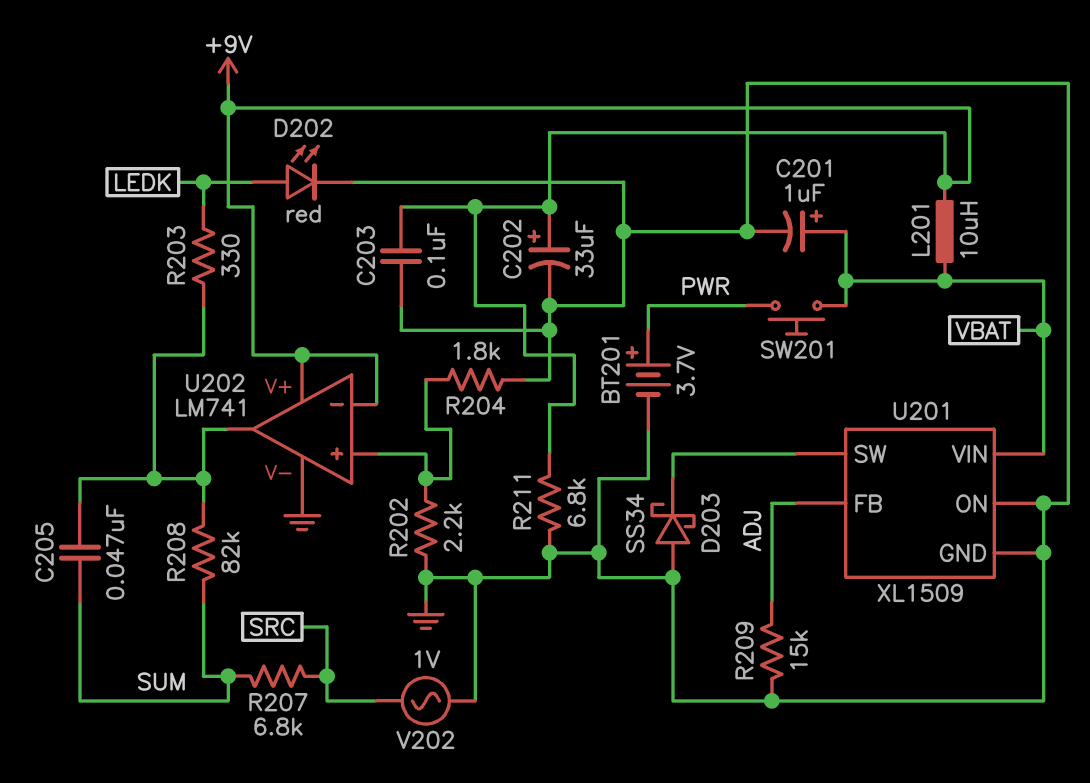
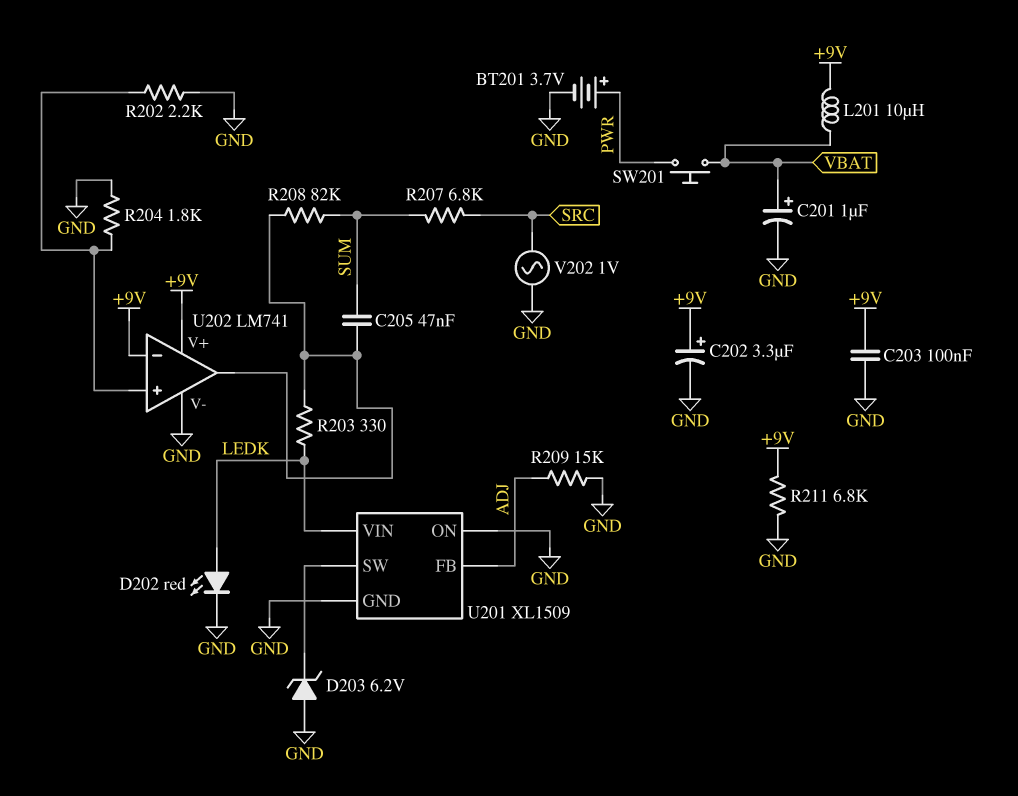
C202: 33uF (plus +9V, minus GND) -> 3.3uF (plus +9V, minus GND)
D203: schottky SS34 (A GND, K U201/SW) -> zener 6.2V (A GND, K U201/SW)
U201 pin VIN: VBAT -> LEDK

